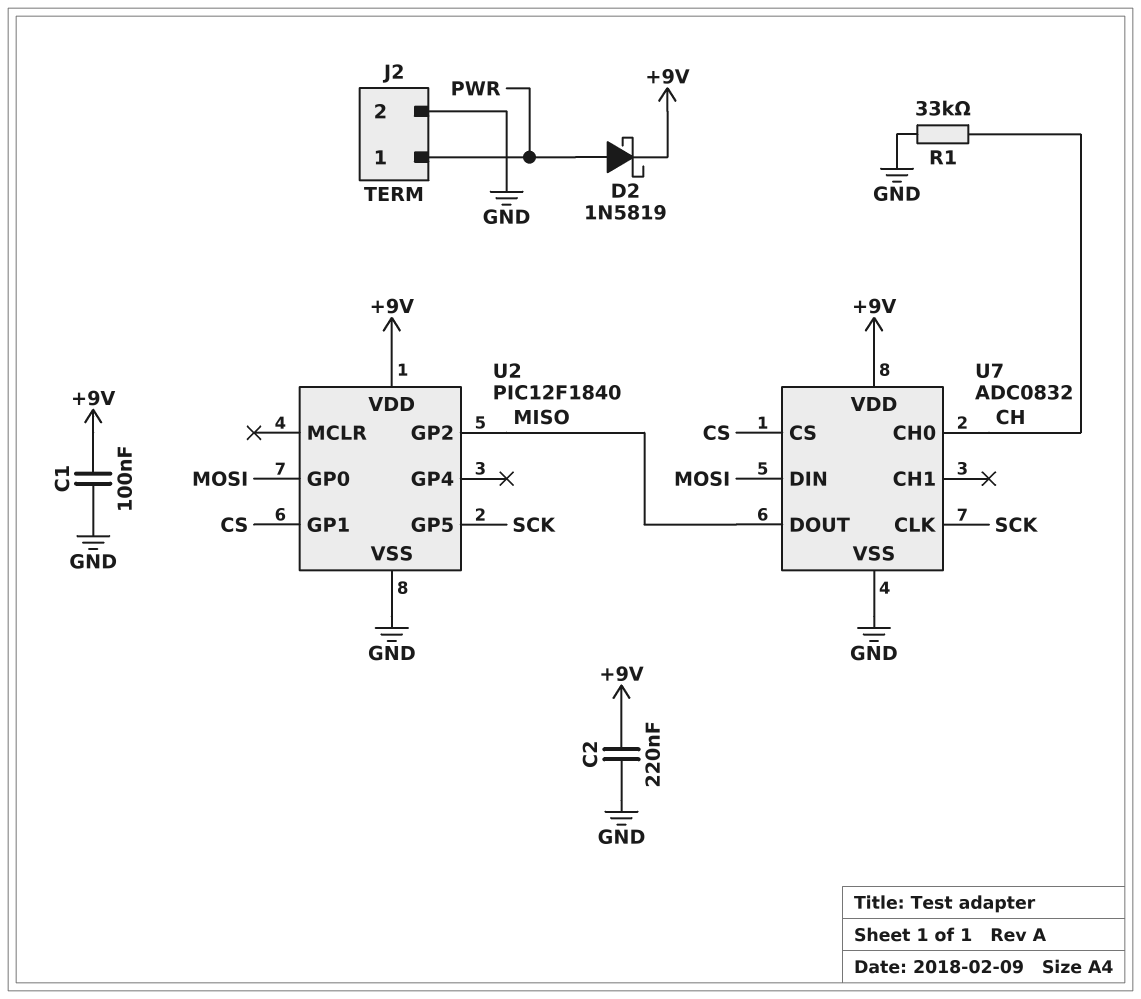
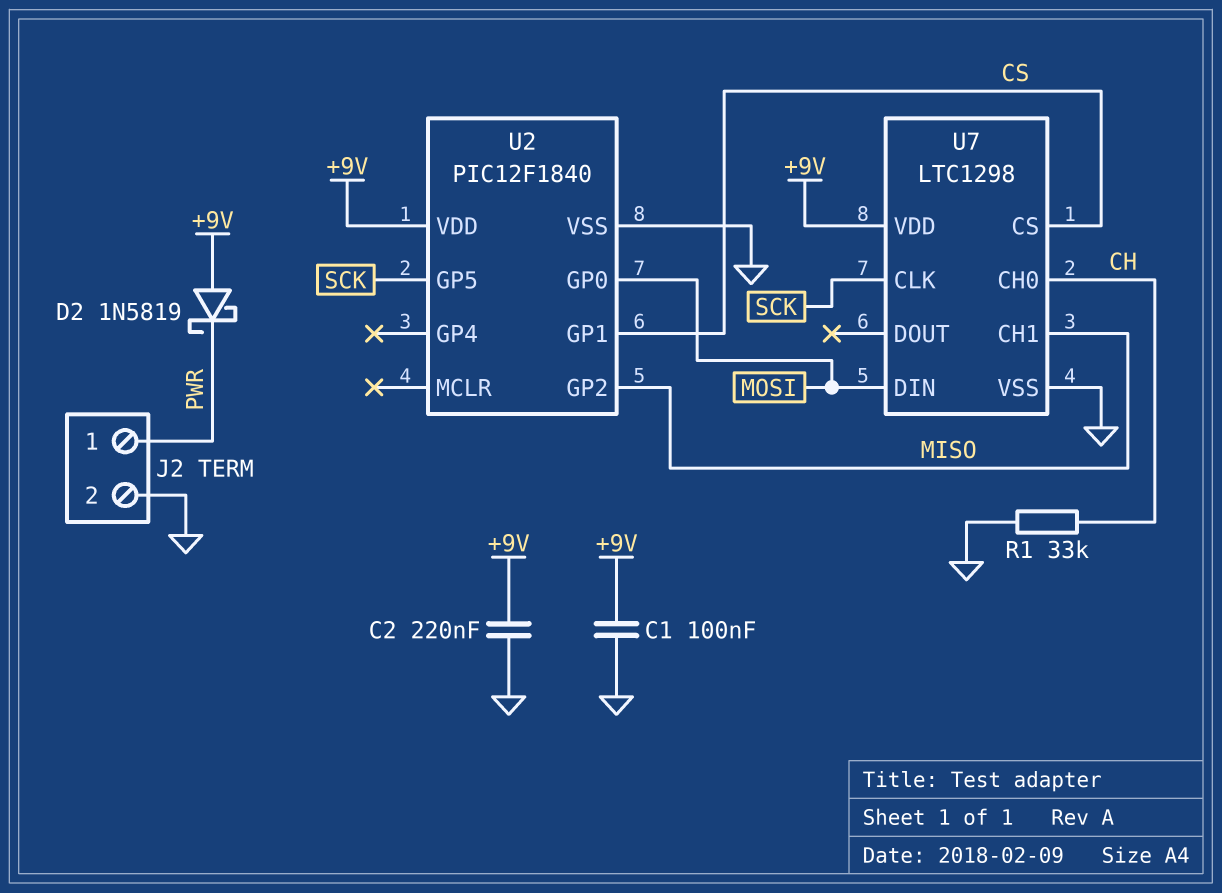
D2: schottky 1N5819 (A PWR, K +9V) -> schottky 1N5819 (A +9V, K PWR)
U7: ADC0832 -> LTC1298
U7 pin CH1: none -> MISO
U7 pin DOUT: MISO -> none

